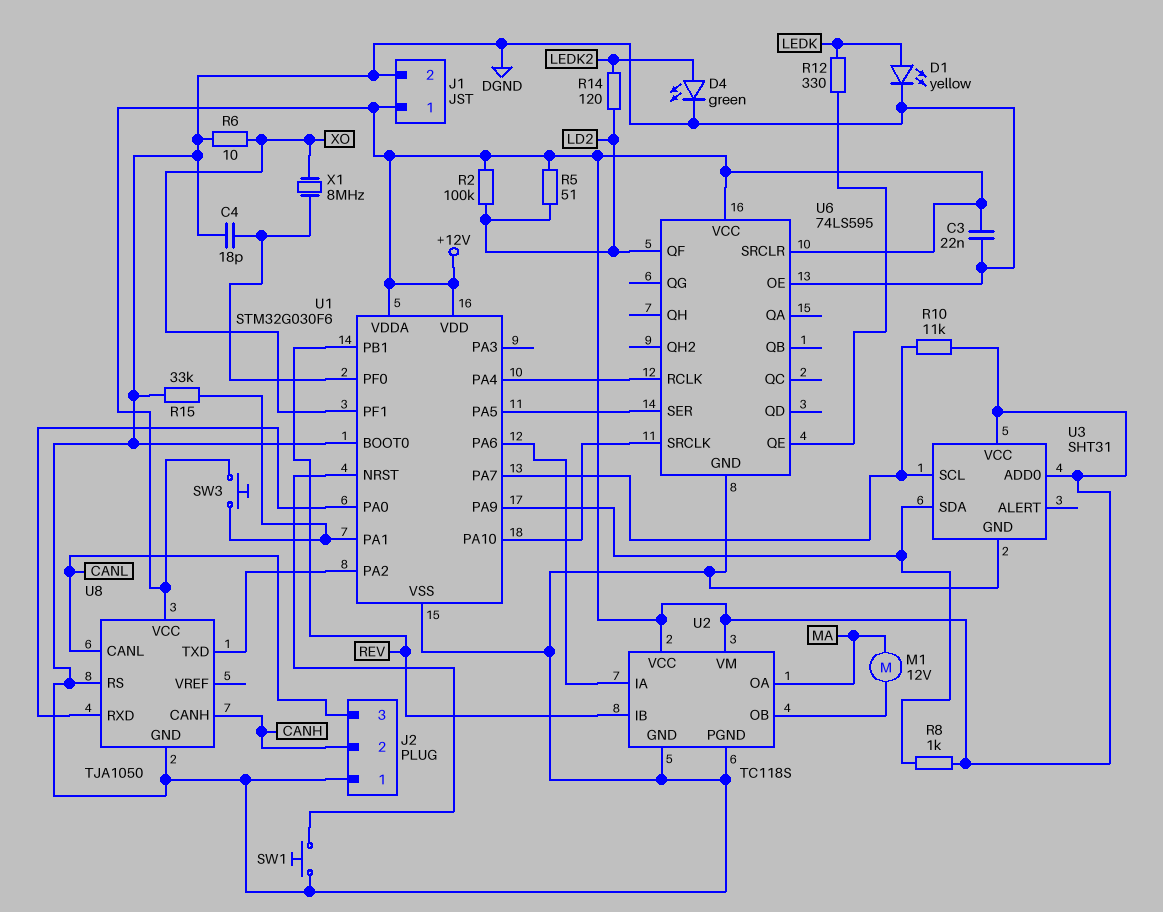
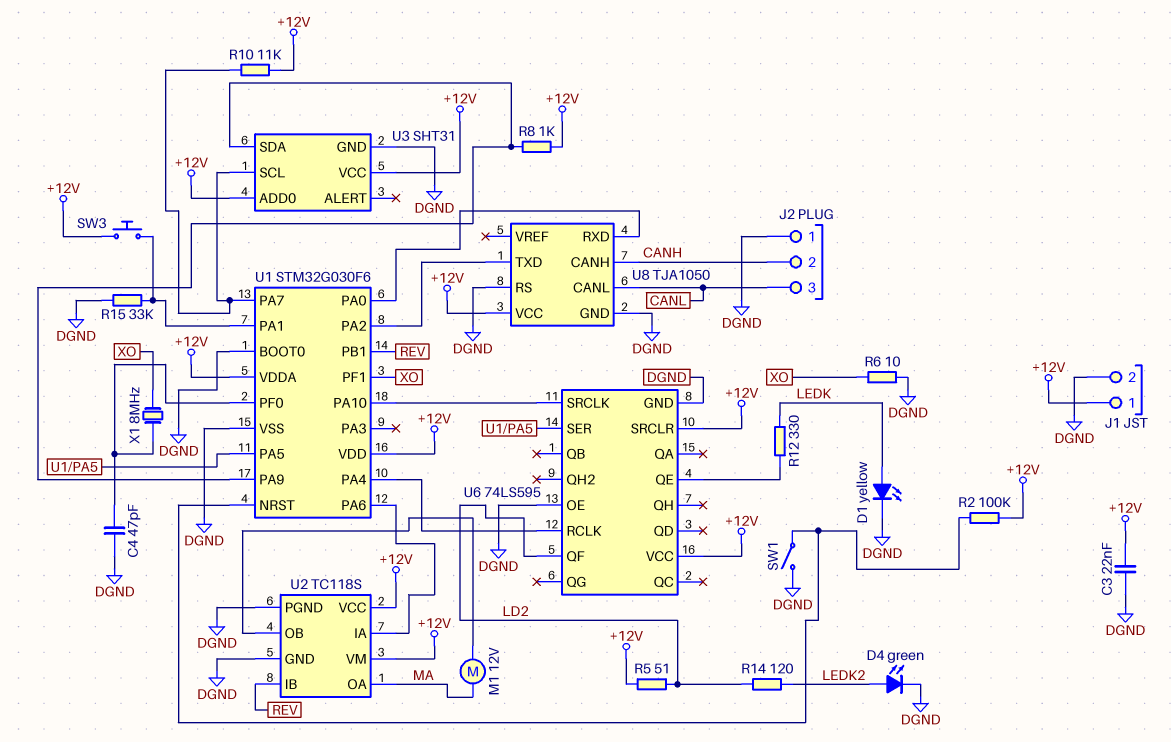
C4: 18pF (DGND, U1/PF0) -> 47pF (DGND, U1/PF0)
R2: 100k (+12V, LD2) -> 100k (+12V, U1/NRST)
SW1: button (DGND, U1/NRST) -> switch (DGND, U1/NRST)

